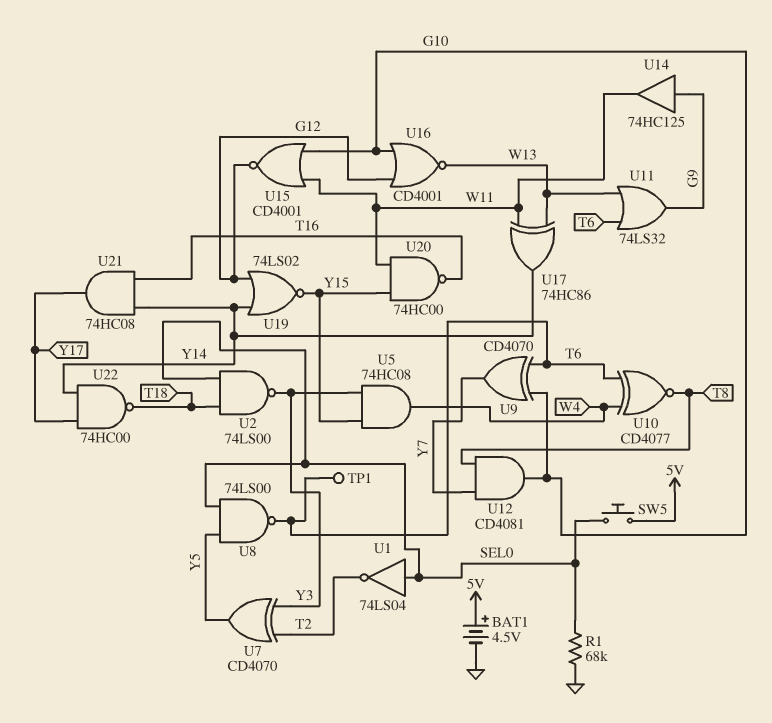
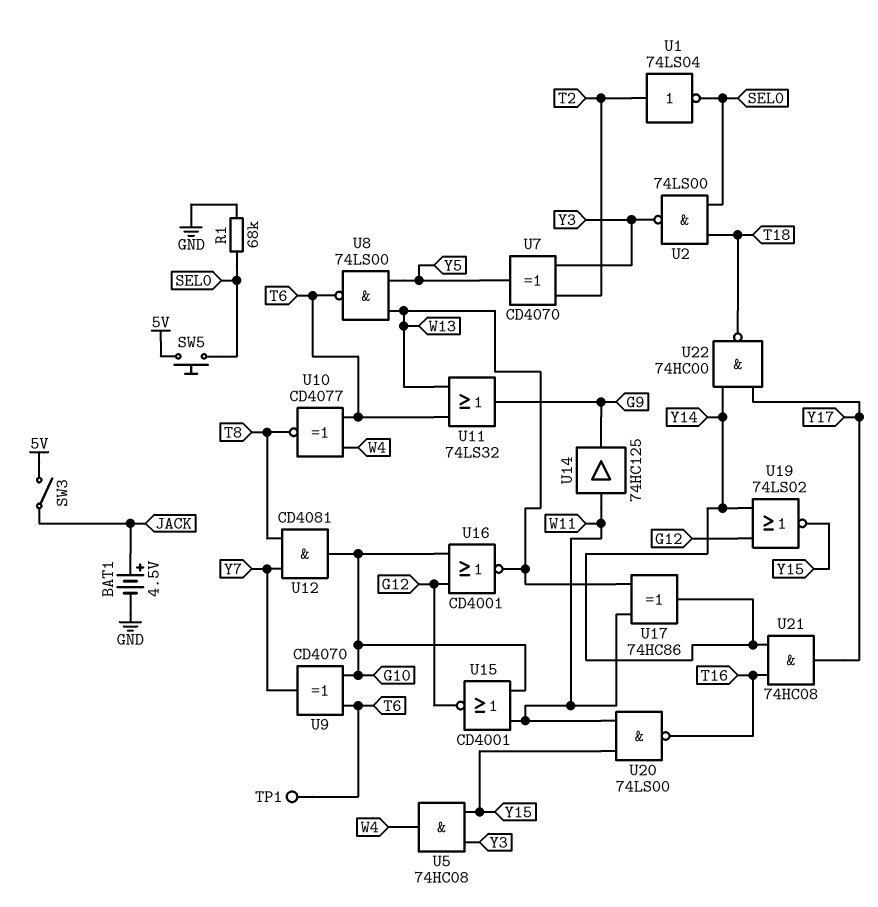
BAT1: 4.5V (plus 5V, minus GND) -> 4.5V (plus JACK, minus GND)
SW3: none -> switch (5V, JACK)
U1: NOT 74LS04 (in SEL0, out T2) -> NOT 74LS04 (in T2, out SEL0)
U8: NAND 74LS00 (in SEL0, in Y5, out T6) -> NAND 74LS00 (in W13, in Y5, out T6)
U14: buffer 74HC125 (in G9, out W11) -> buffer 74HC125 (in W11, out G9)
U20: NAND 74HC00 (in W11, in Y15, out T16) -> NAND 74LS00 (in W11, in Y15, out T16)

